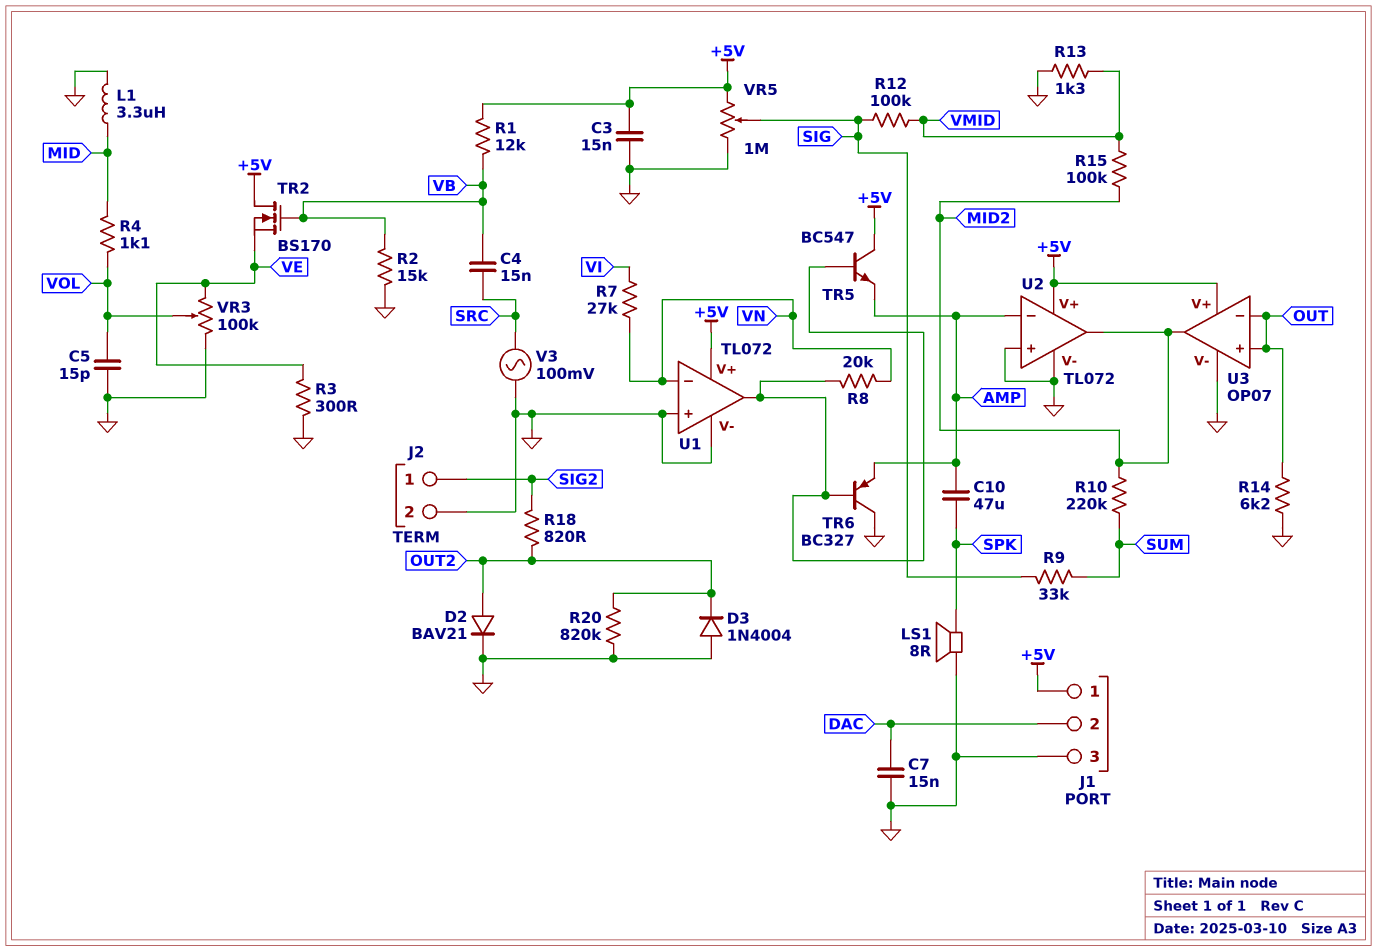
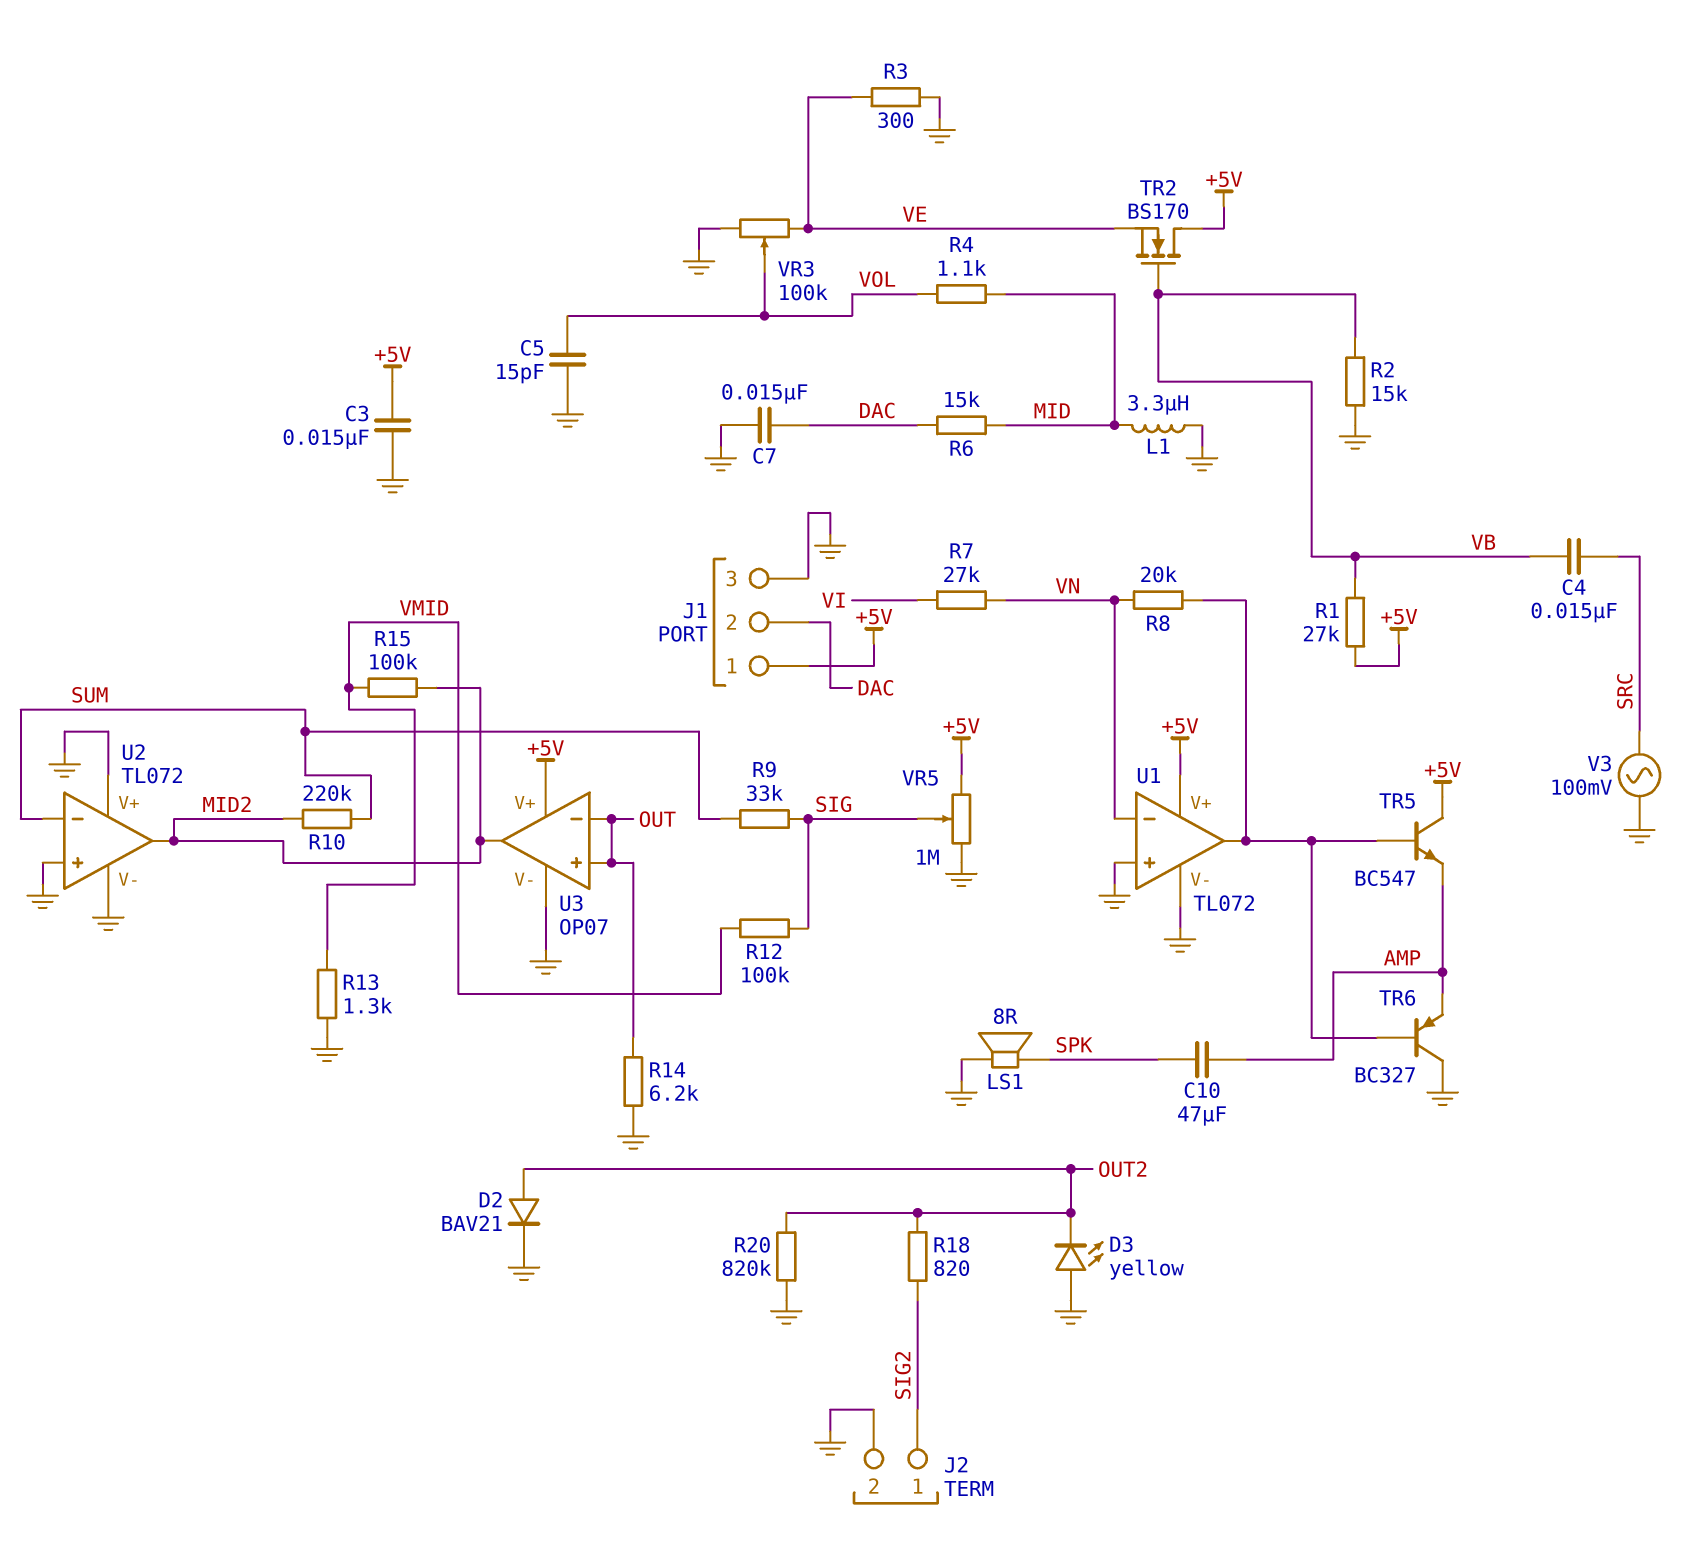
D3: diode 1N4004 (A GND, K OUT2) -> LED yellow (A GND, K OUT2)
R1: 12k (+5V, VB) -> 27k (+5V, VB)
R6: none -> 15k (DAC, MID)
U2 pin V+: +5V -> GND
U2 pin in-: AMP -> SUM

